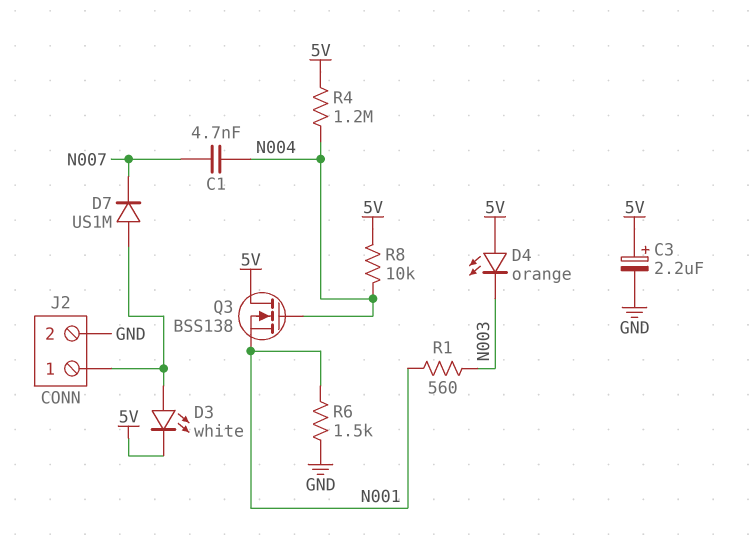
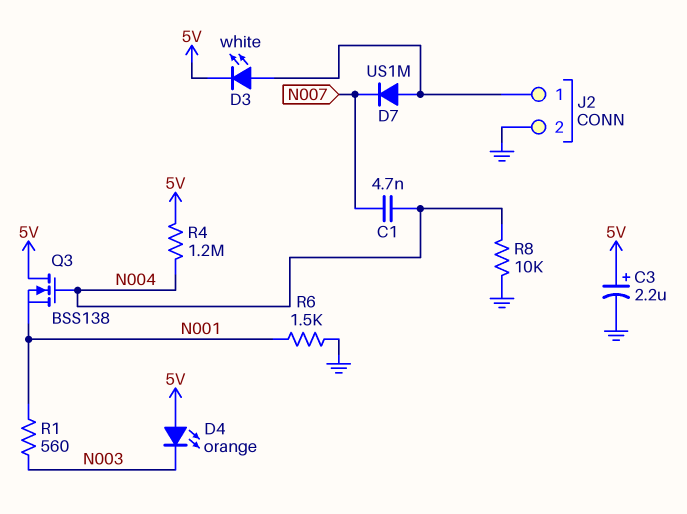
R8: 10k (5V, N004) -> 10k (GND, N004)

